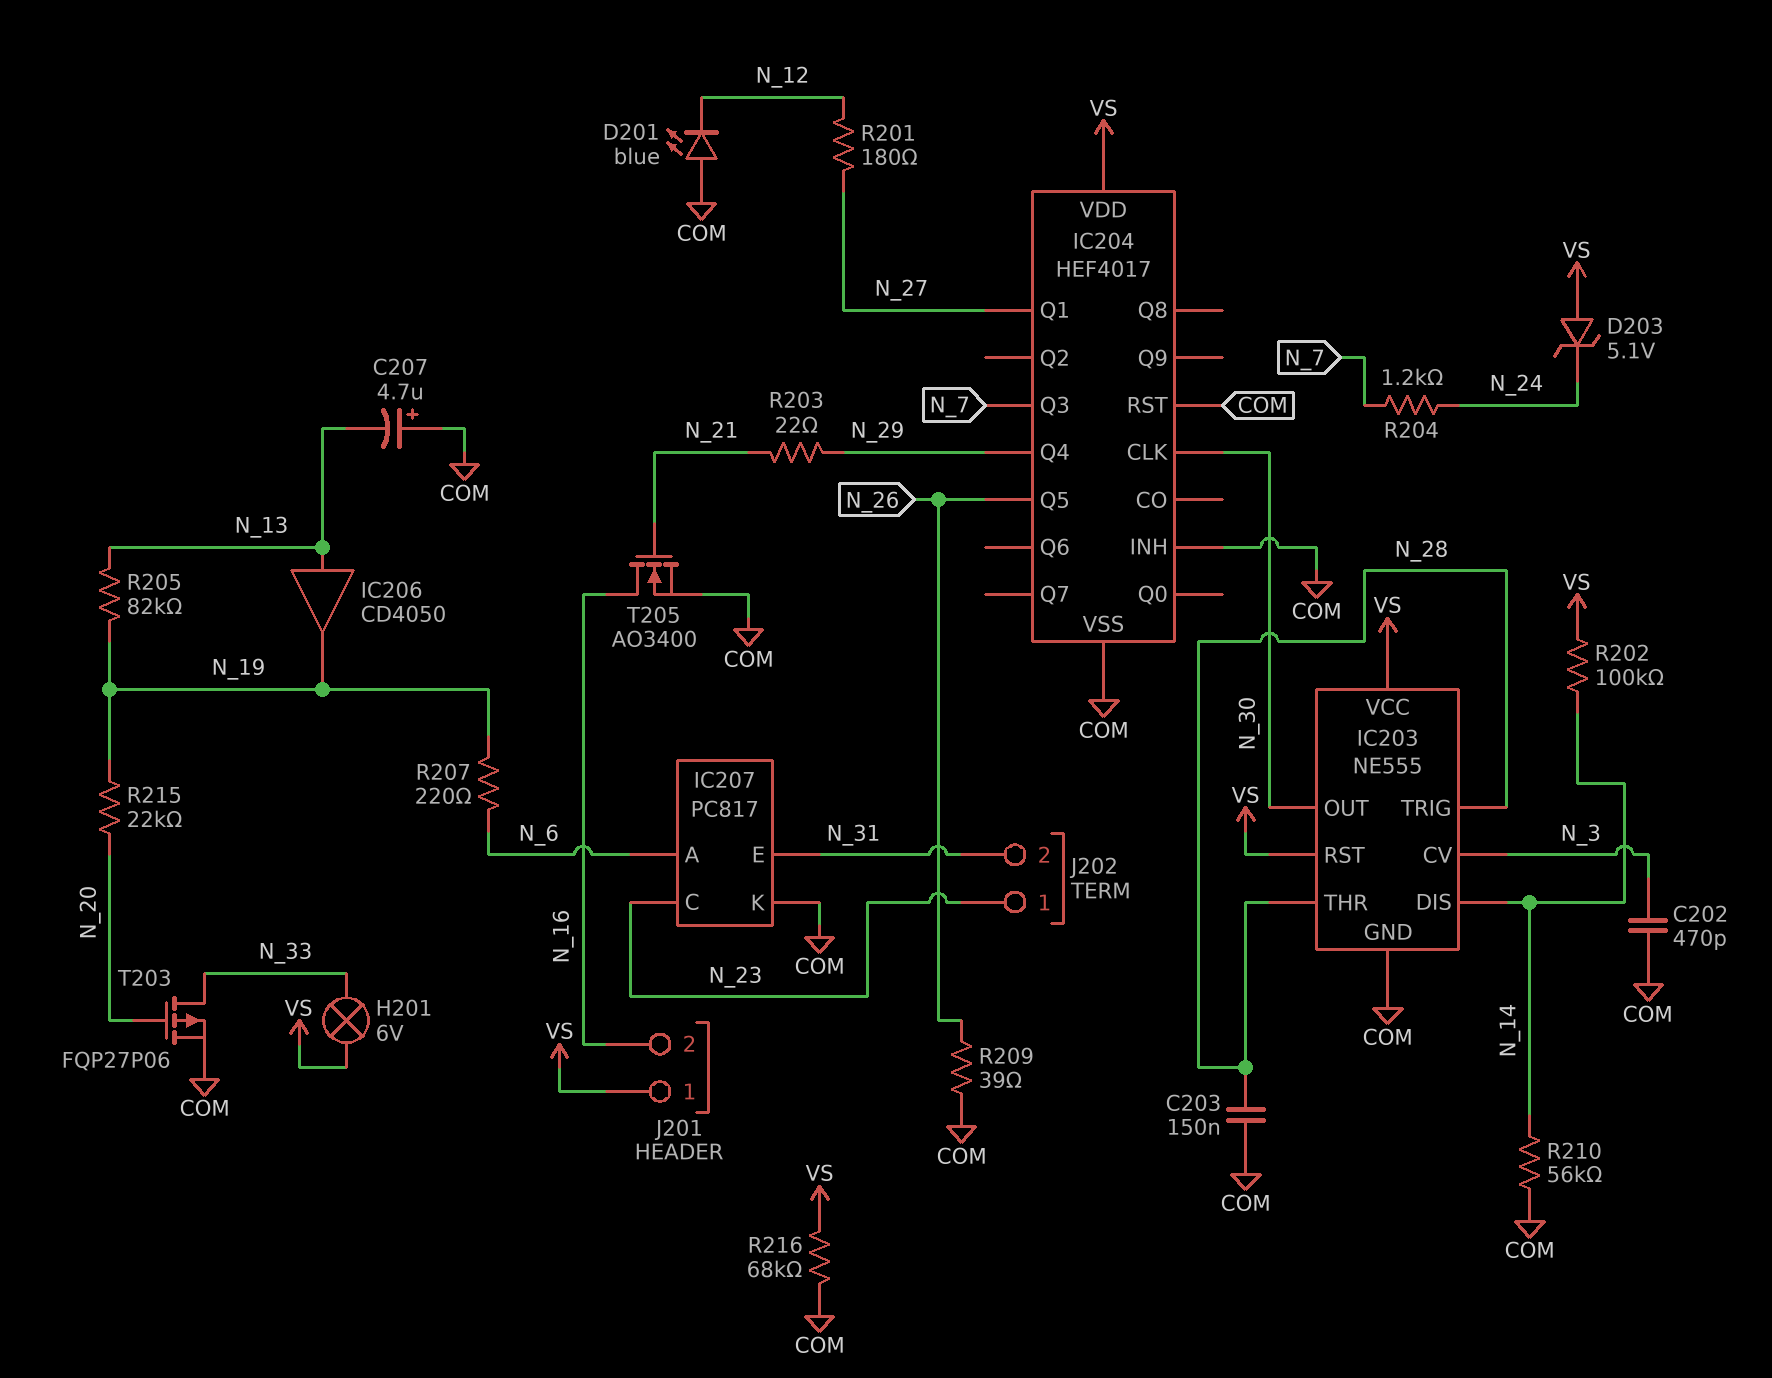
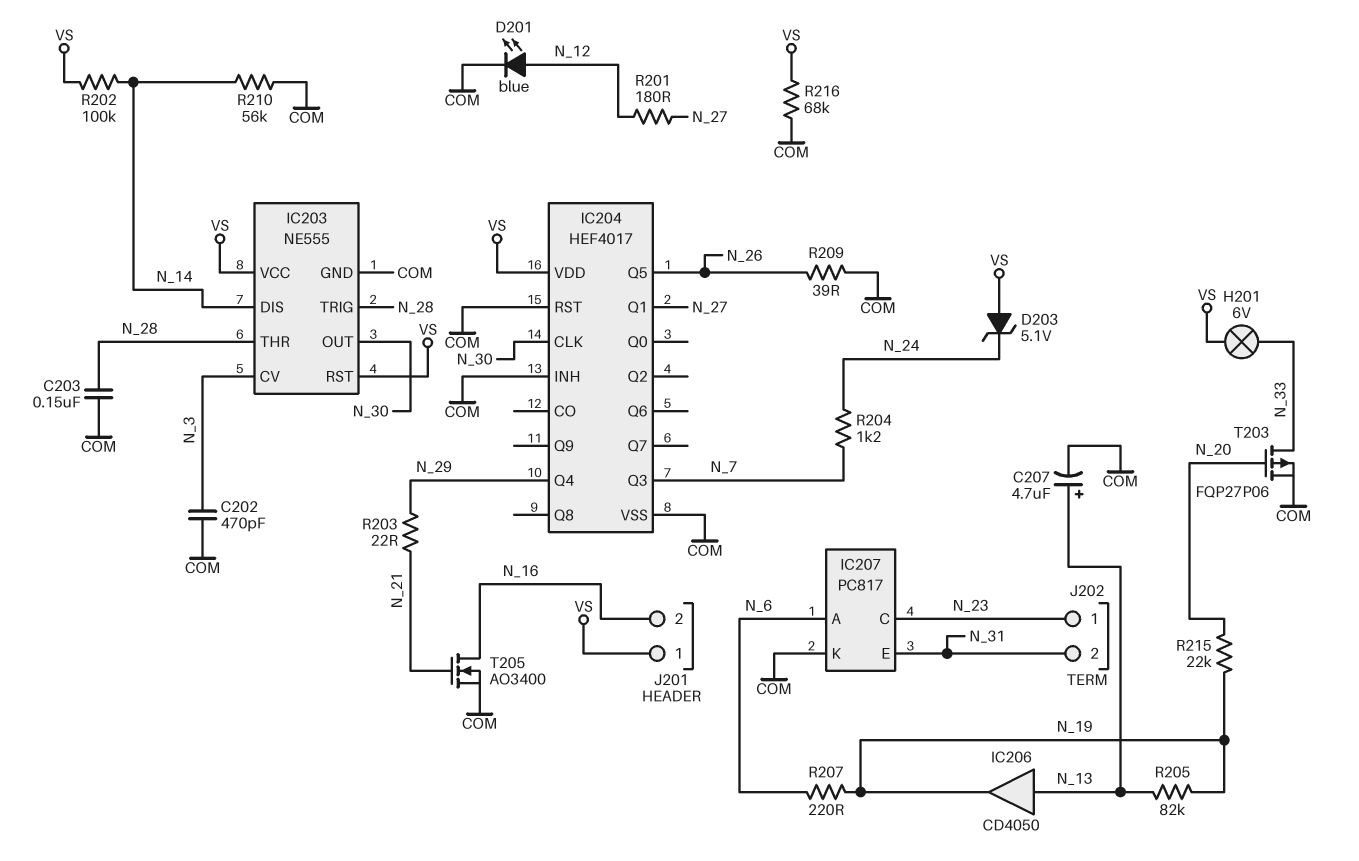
C207: 4.7uF (plus COM, minus N_13) -> 4.7uF (plus N_13, minus COM)
D201: LED blue (A COM, K N_12) -> LED blue (A N_12, K COM)

